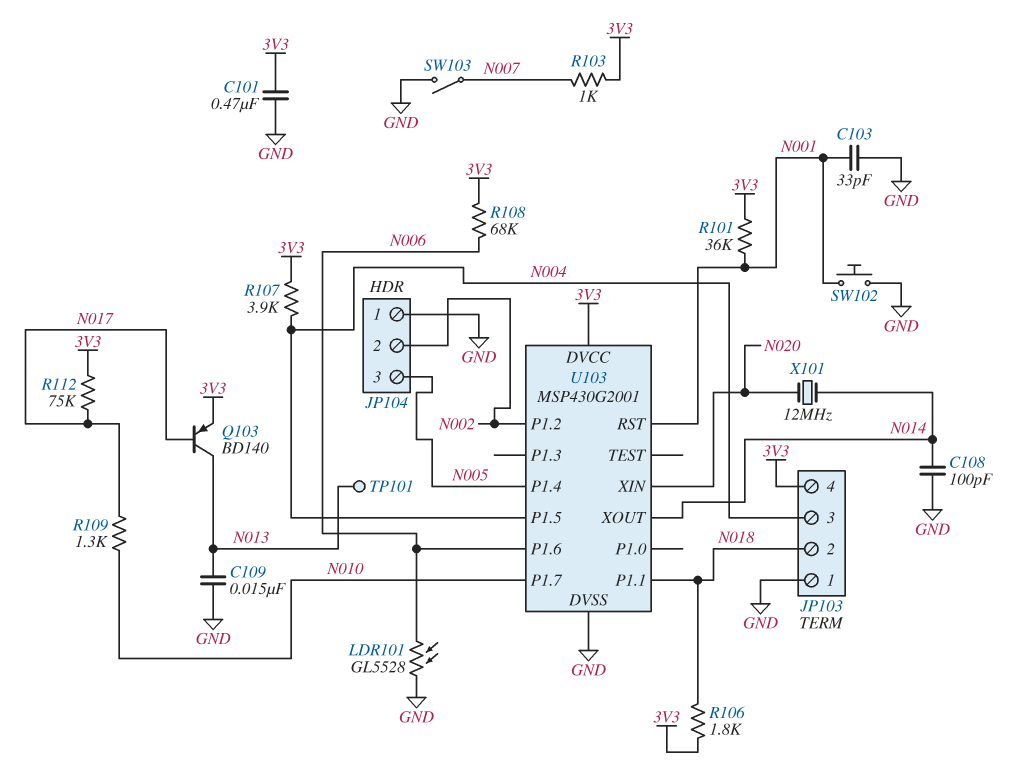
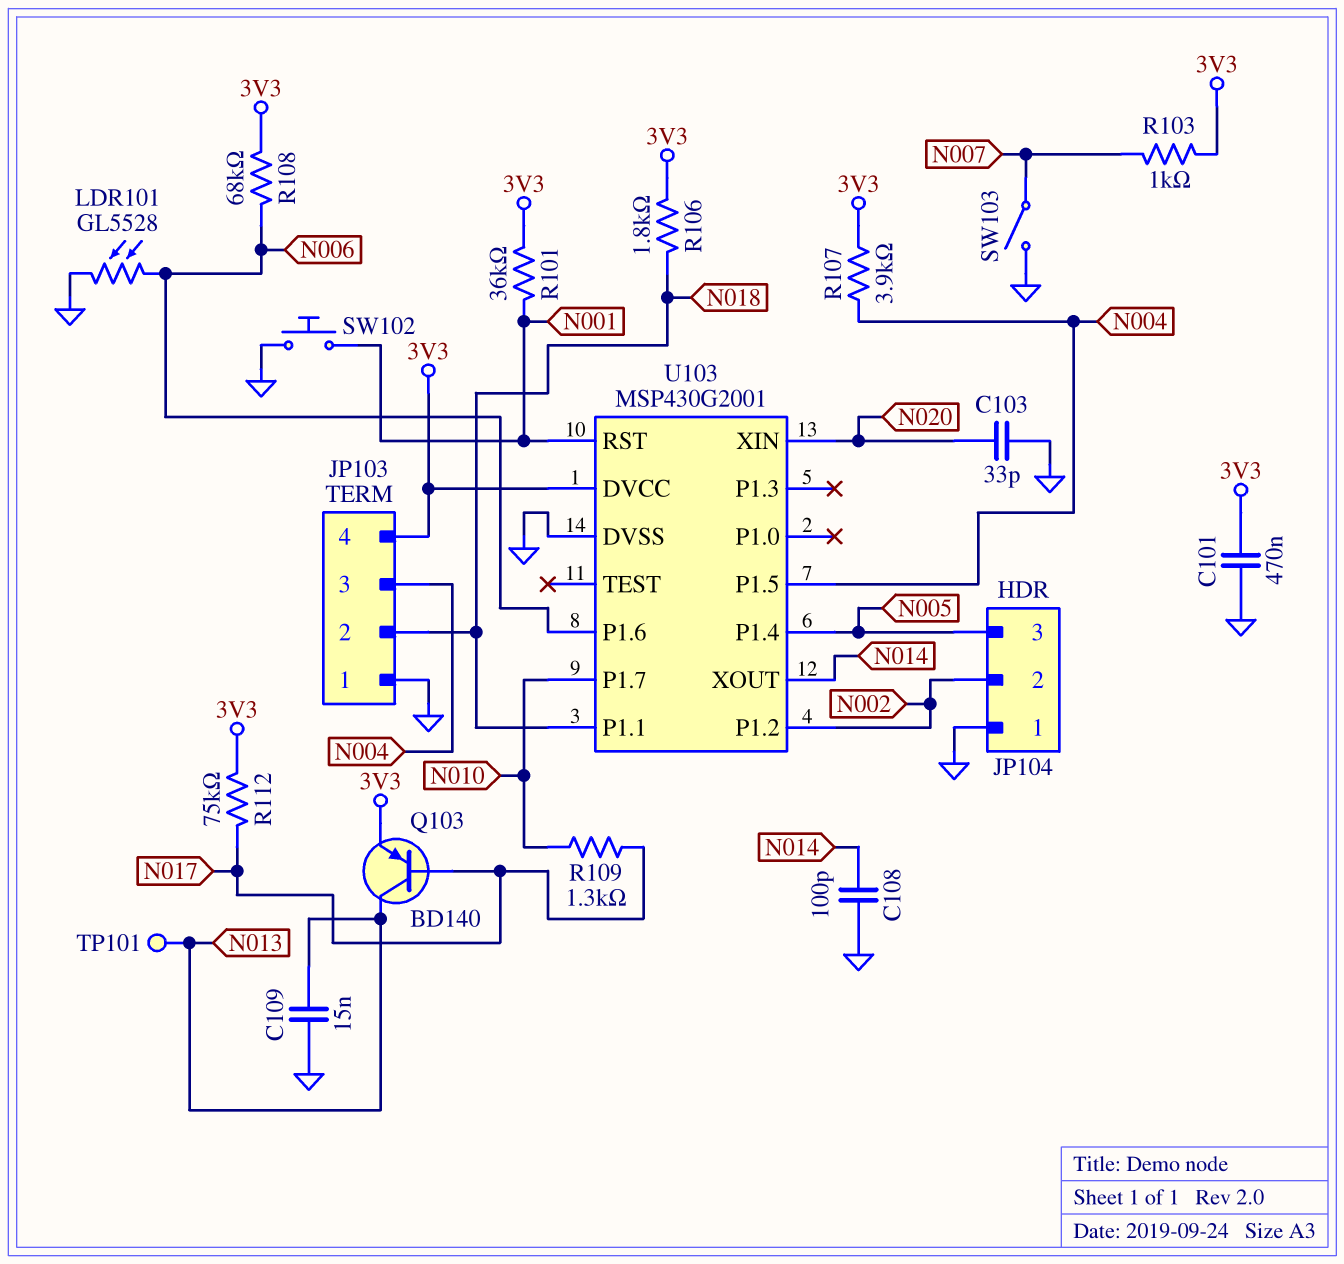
C103: 33pF (GND, N001) -> 33pF (GND, N020)
X101: 12MHz (N014, N020) -> none

